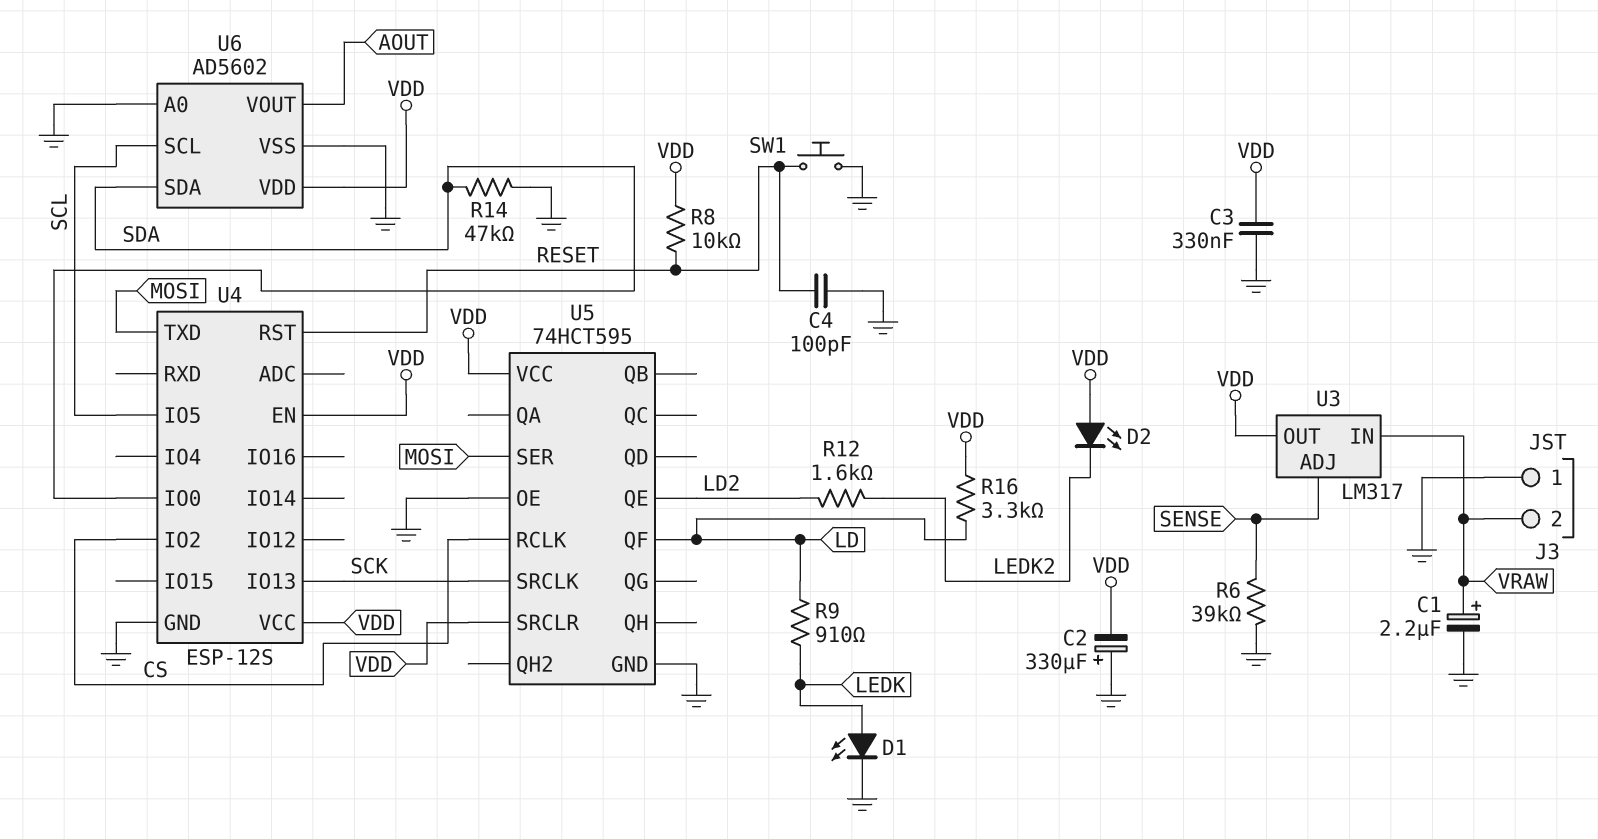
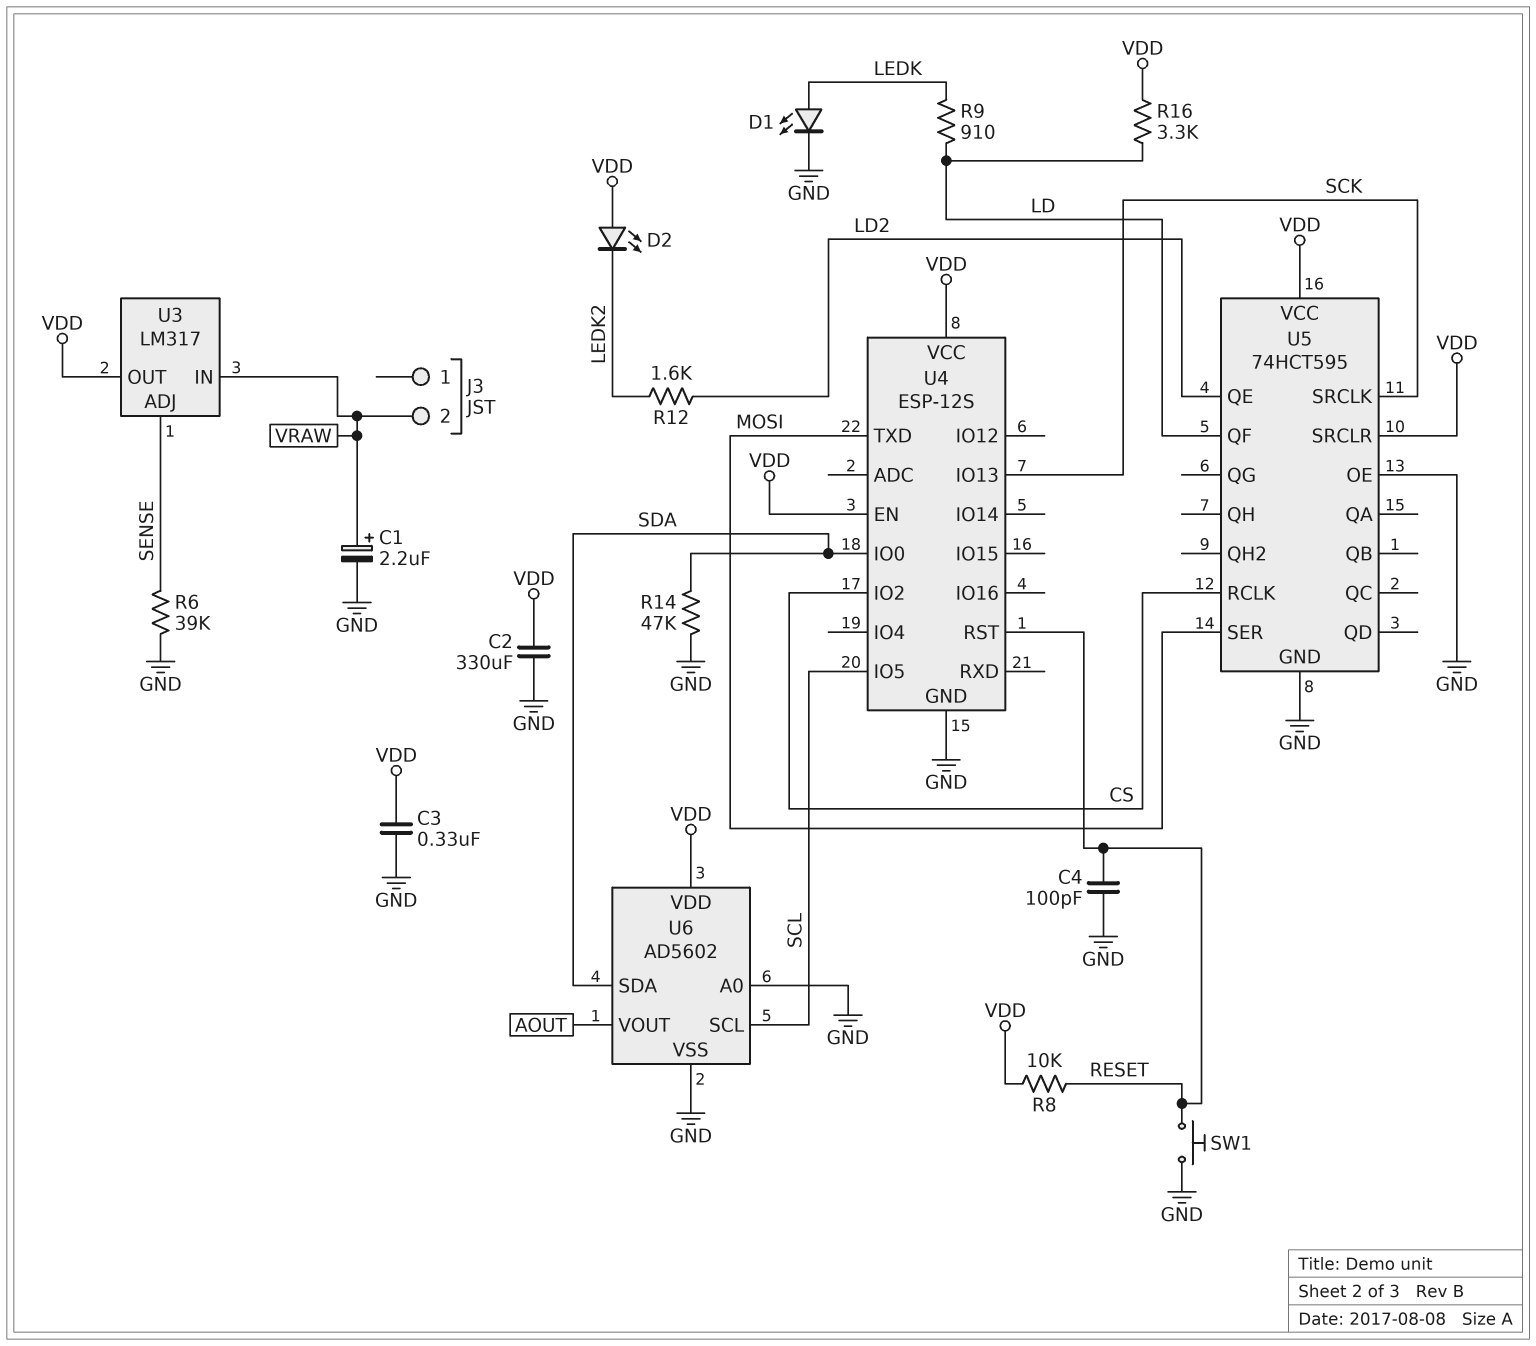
C2: 330uF (plus GND, minus VDD) -> 330uF (GND, VDD)
J3 pin 1: GND -> none

